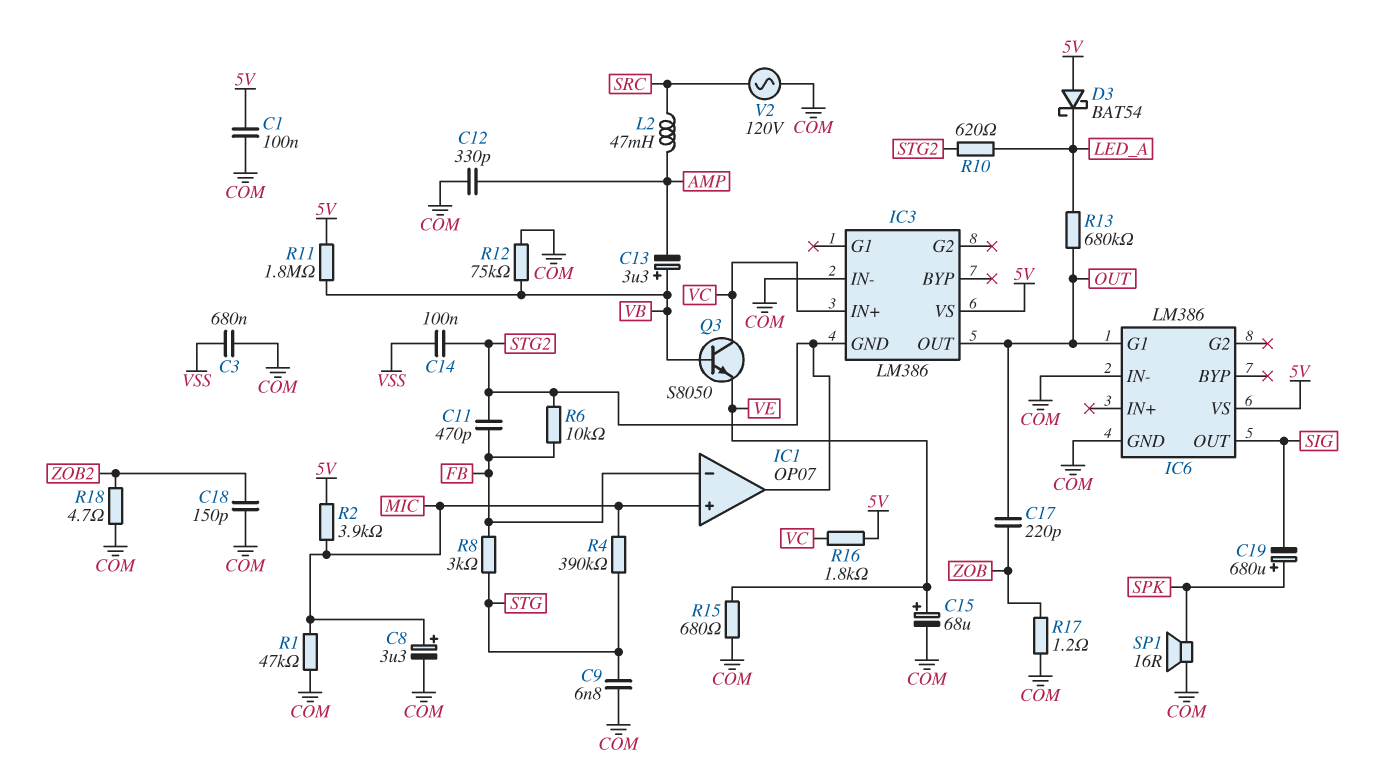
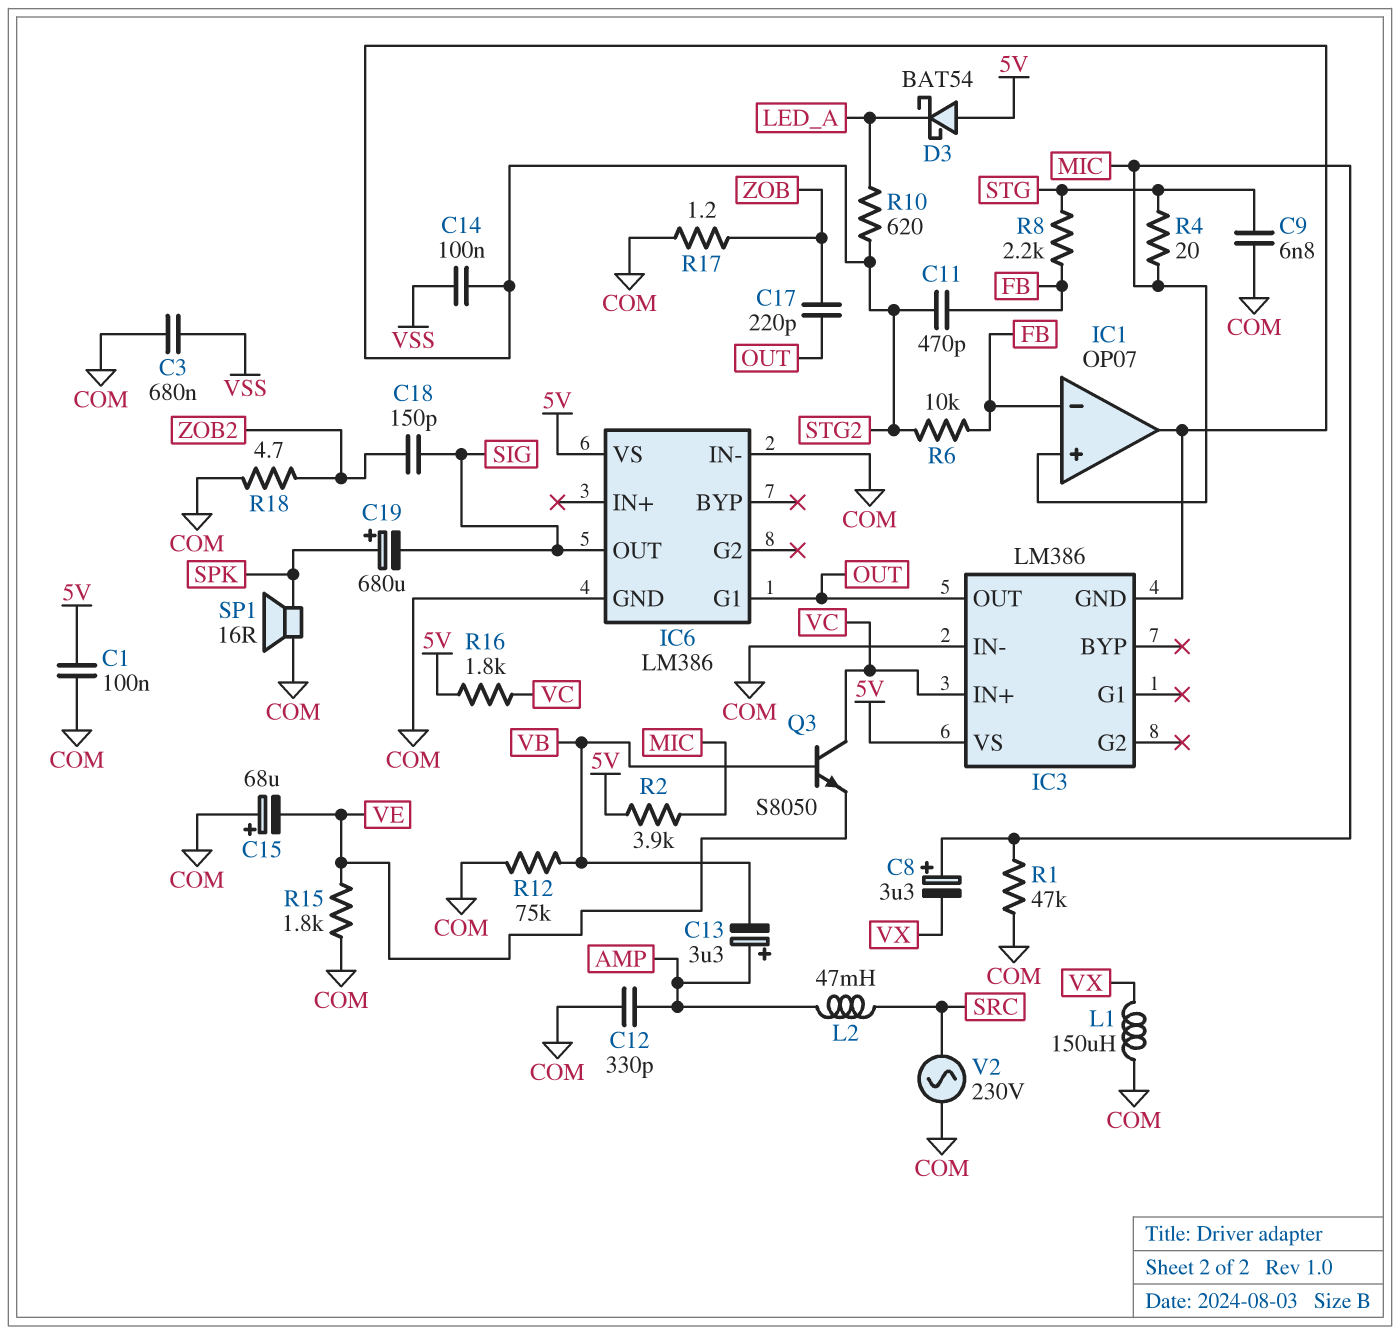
C8: 3.3uF (plus MIC, minus COM) -> 3.3uF (plus MIC, minus VX)
C13: 3.3uF (plus VB, minus AMP) -> 3.3uF (plus AMP, minus VB)
C15: 68uF (plus VE, minus COM) -> 68uF (plus COM, minus VE)
C18: 150pF (COM, ZOB2) -> 150pF (SIG, ZOB2)
L1: none -> 150uH (COM, VX)
R4: 390k (MIC, STG) -> 20 (MIC, STG)
R8: 3k (FB, STG) -> 2.2k (FB, STG)
R11: 1.8M (5V, VB) -> none
R13: 680k (LED_A, OUT) -> none
R15: 680 (COM, VE) -> 1.8k (COM, VE)
V2: AC 120V (COM, SRC) -> AC 230V (COM, SRC)

